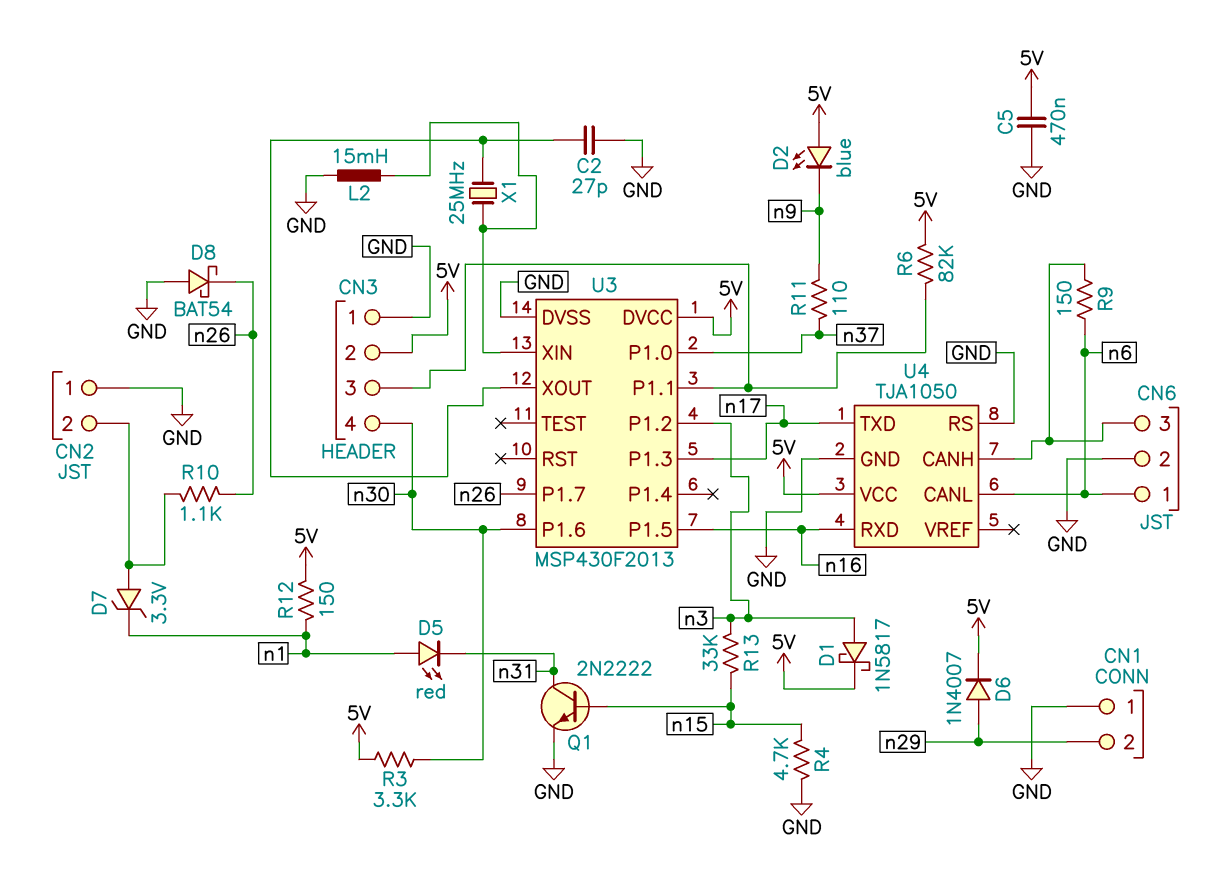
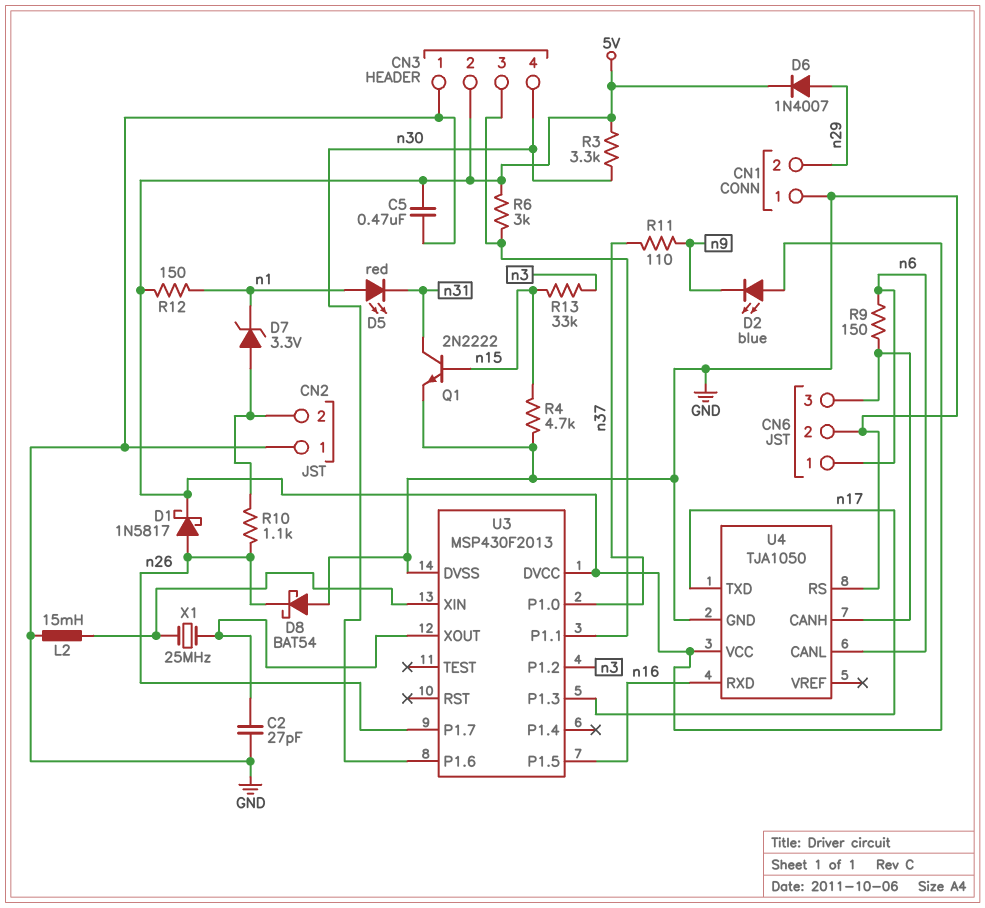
D1: schottky 1N5817 (A n3, K 5V) -> schottky 1N5817 (A n26, K 5V)
R6: 82k (5V, CN3/3) -> 3k (5V, CN3/3)

